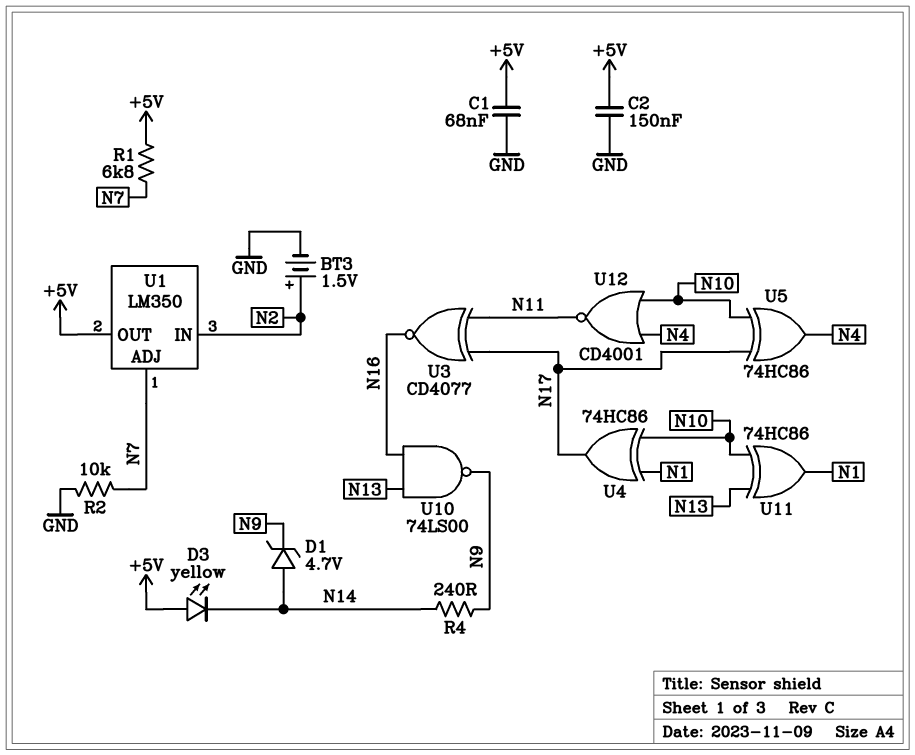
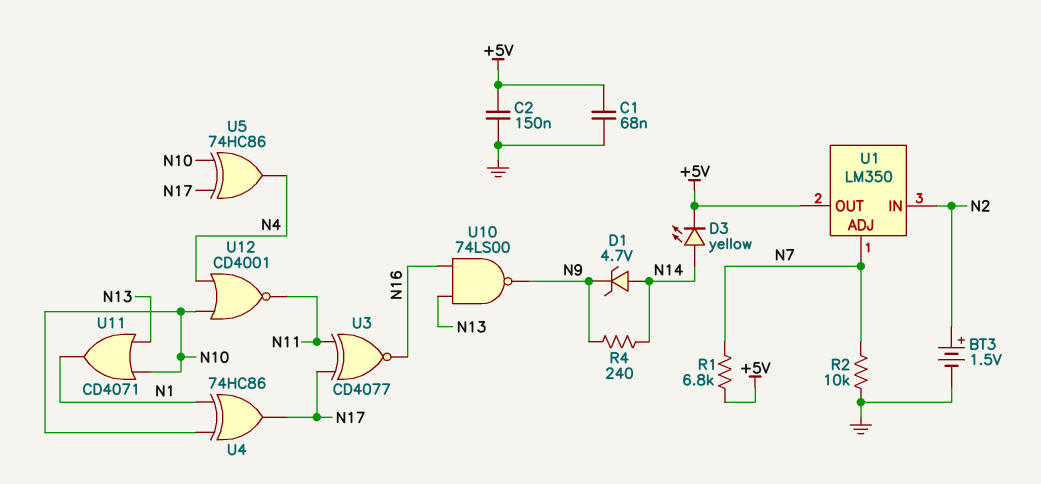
D3: LED yellow (A +5V, K N14) -> LED yellow (A N14, K +5V)
U11: XOR 74HC86 (in N10, in N13, out N1) -> OR CD4071 (in N10, in N13, out N1)

